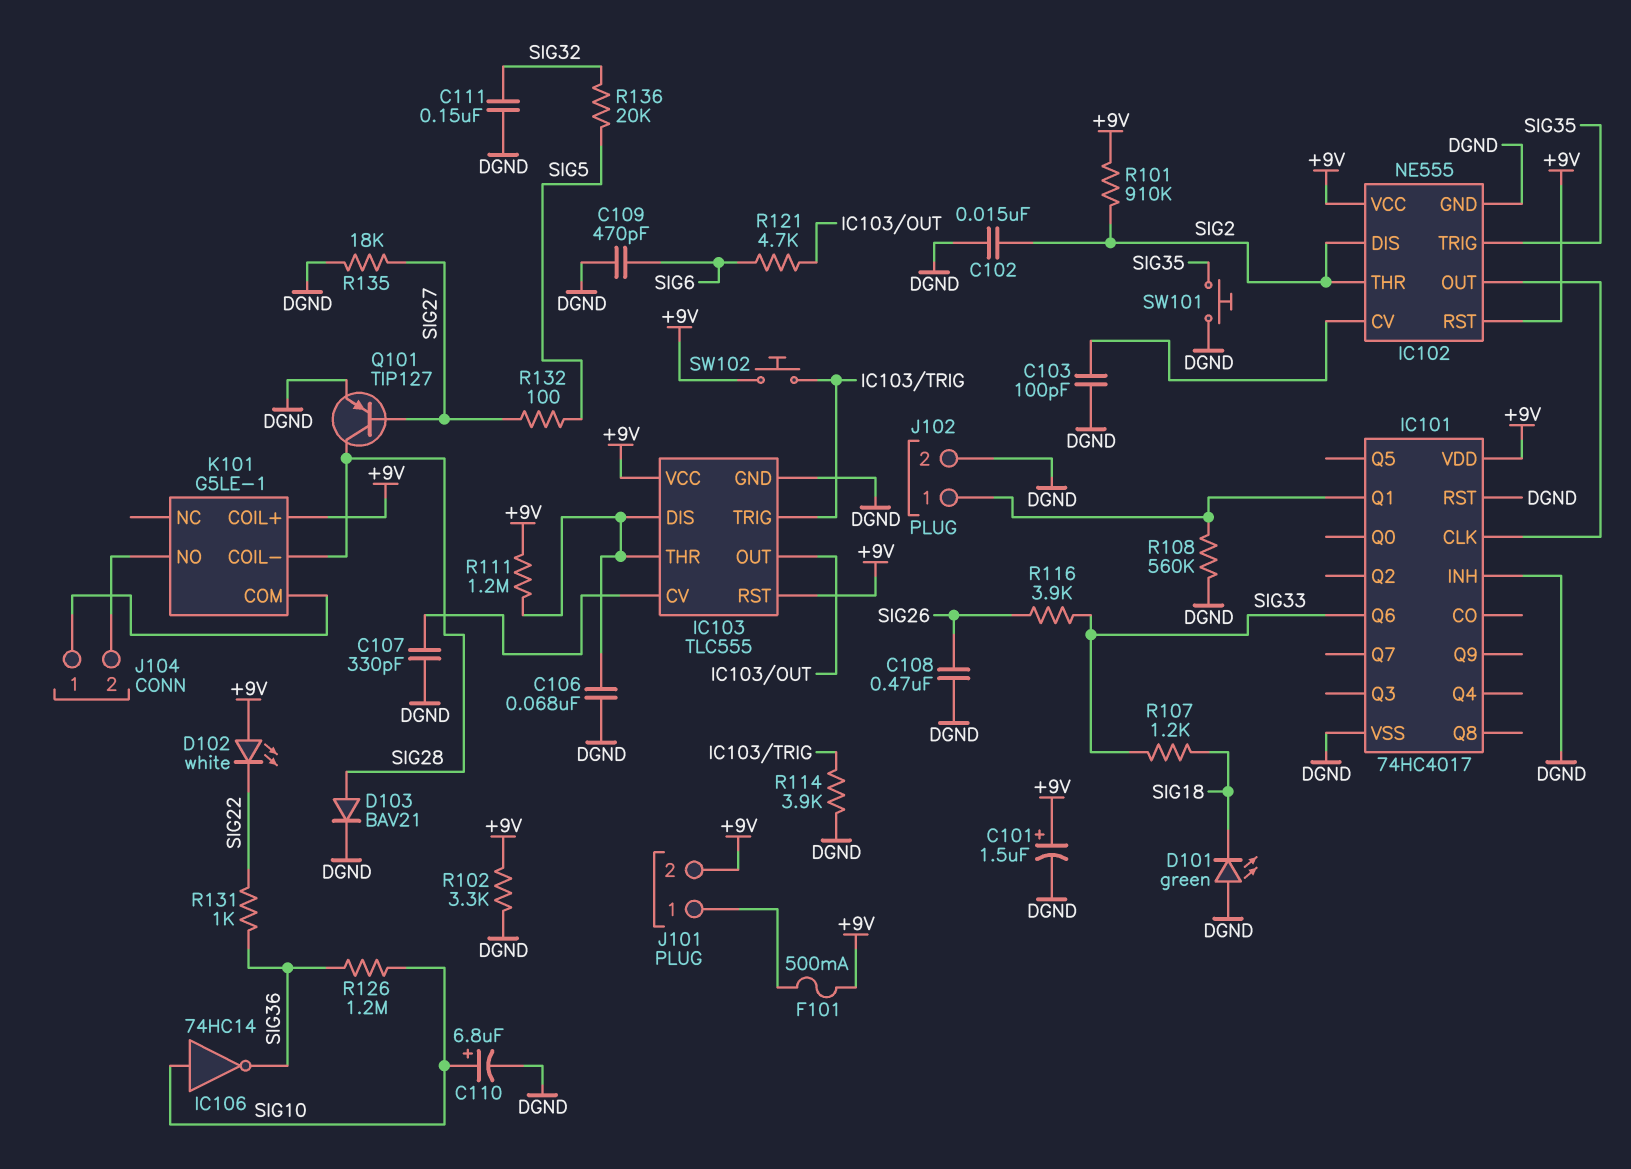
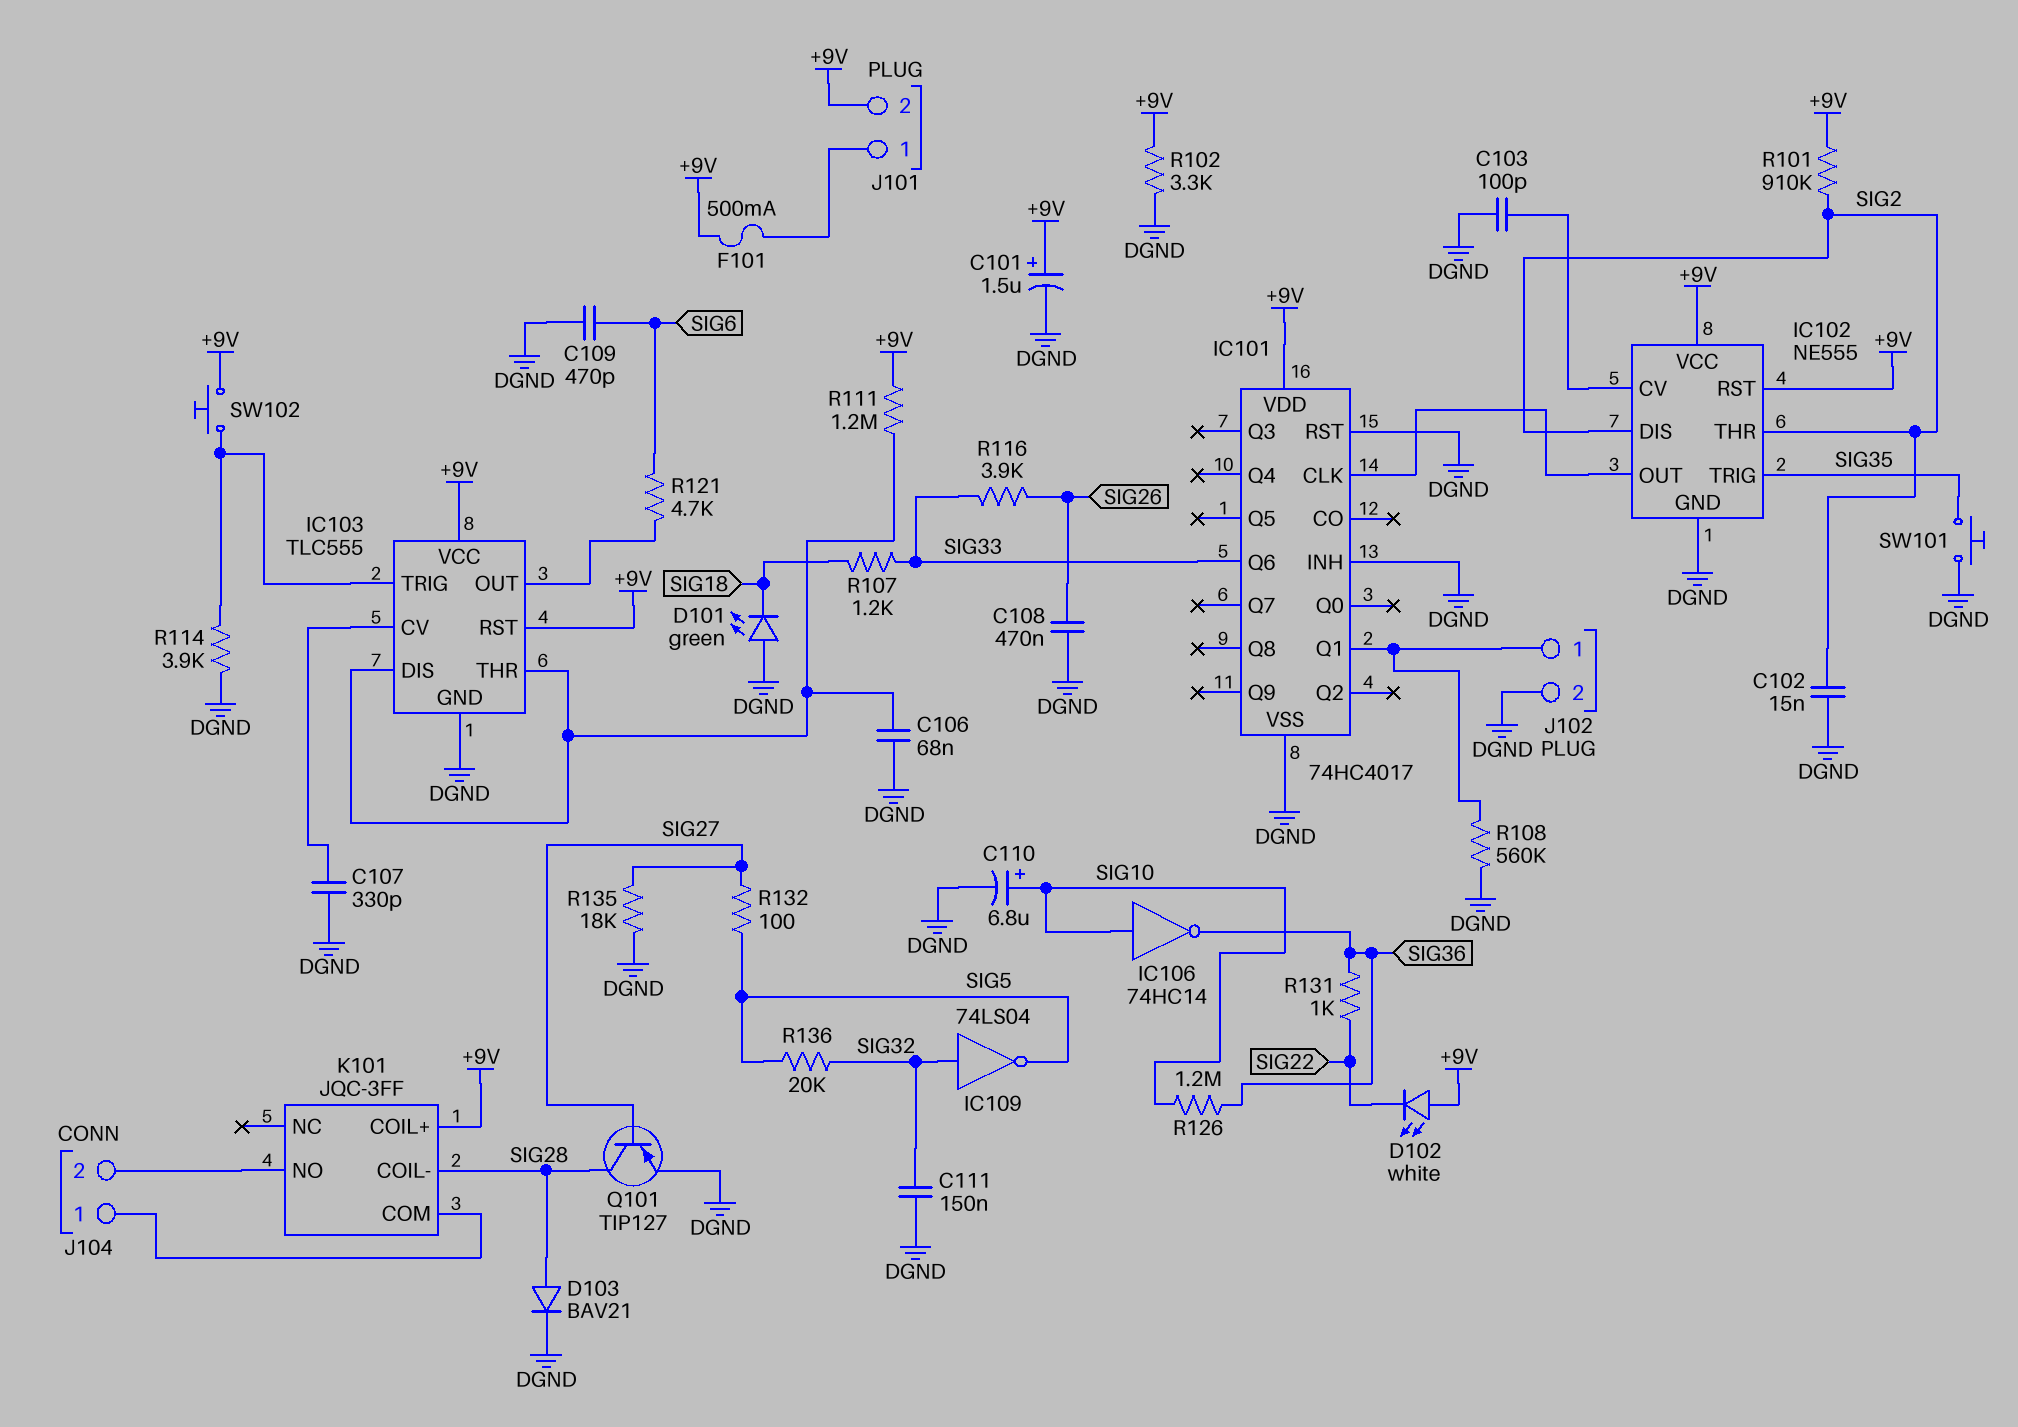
IC109: none -> NOT 74LS04 (in SIG32, out SIG5)
K101: G5LE-1 -> JQC-3FF

